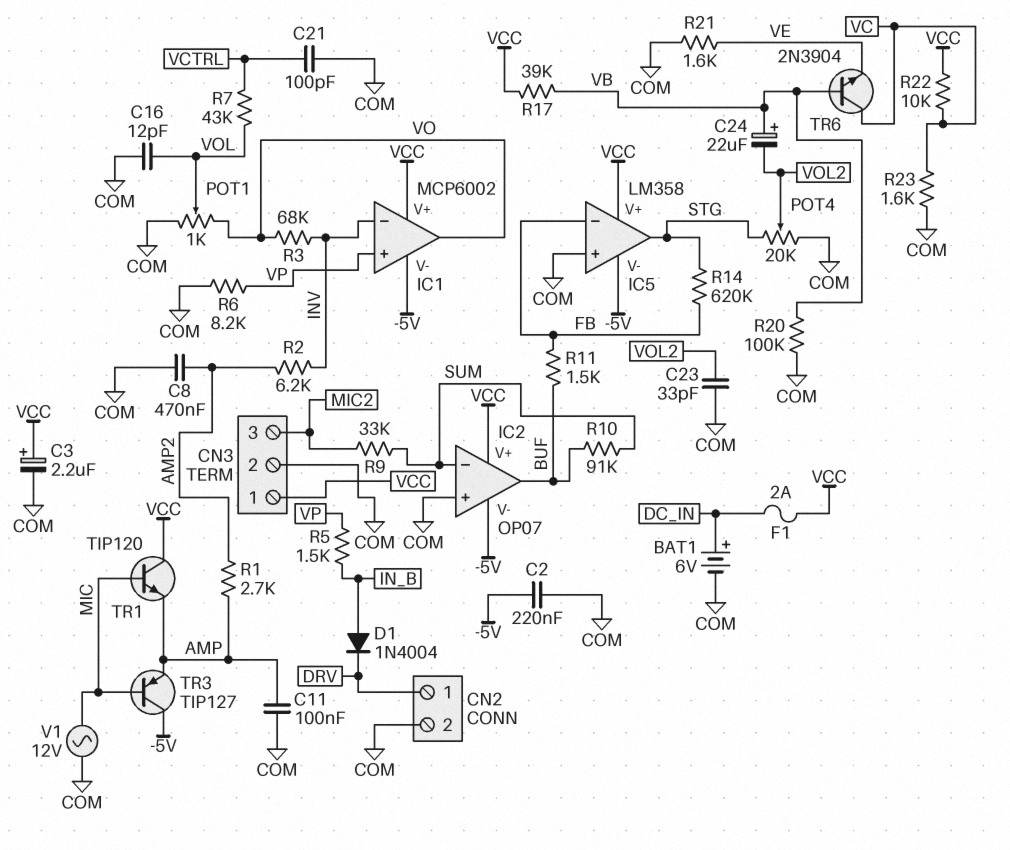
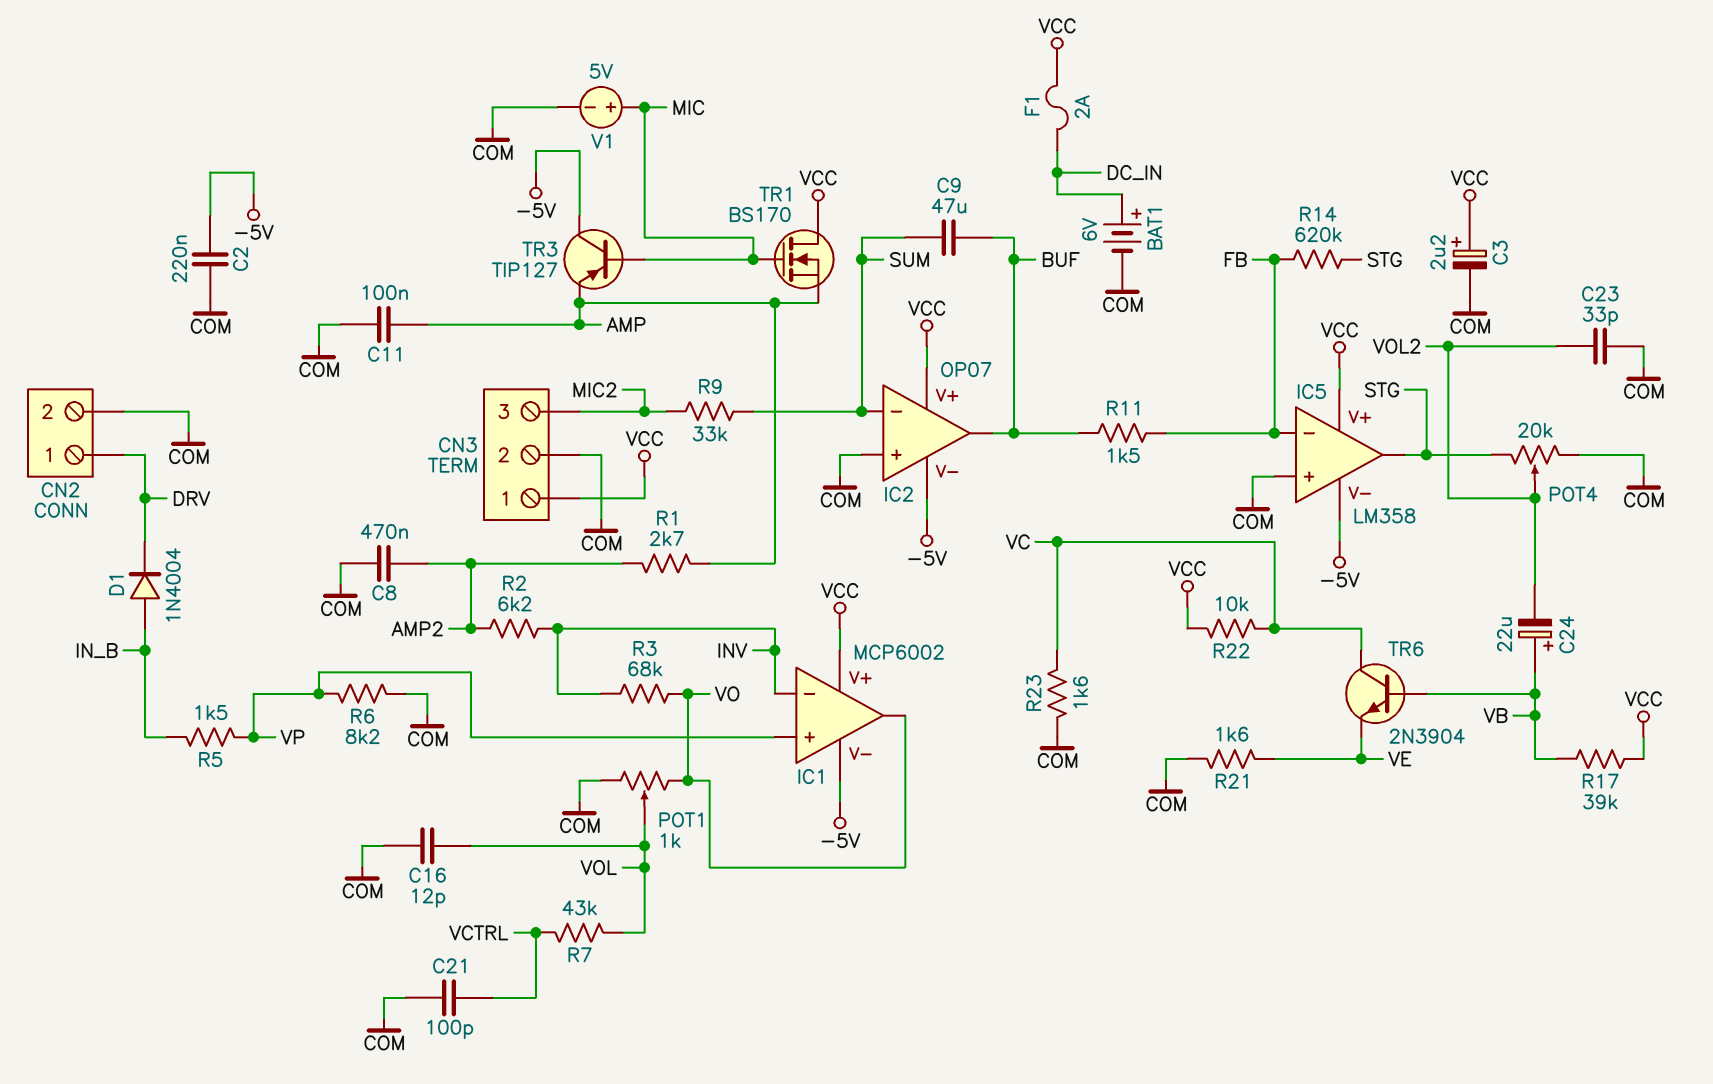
C9: none -> 47uF (BUF, SUM)
R10: 91k (BUF, SUM) -> none
R20: 100k (COM, VB) -> none
TR1: NPN TIP120 (B MIC, C VCC, E AMP) -> NMOS BS170 (G MIC, D VCC, S AMP)
V1: AC 12V (COM, MIC) -> 5V (plus MIC, minus COM)

